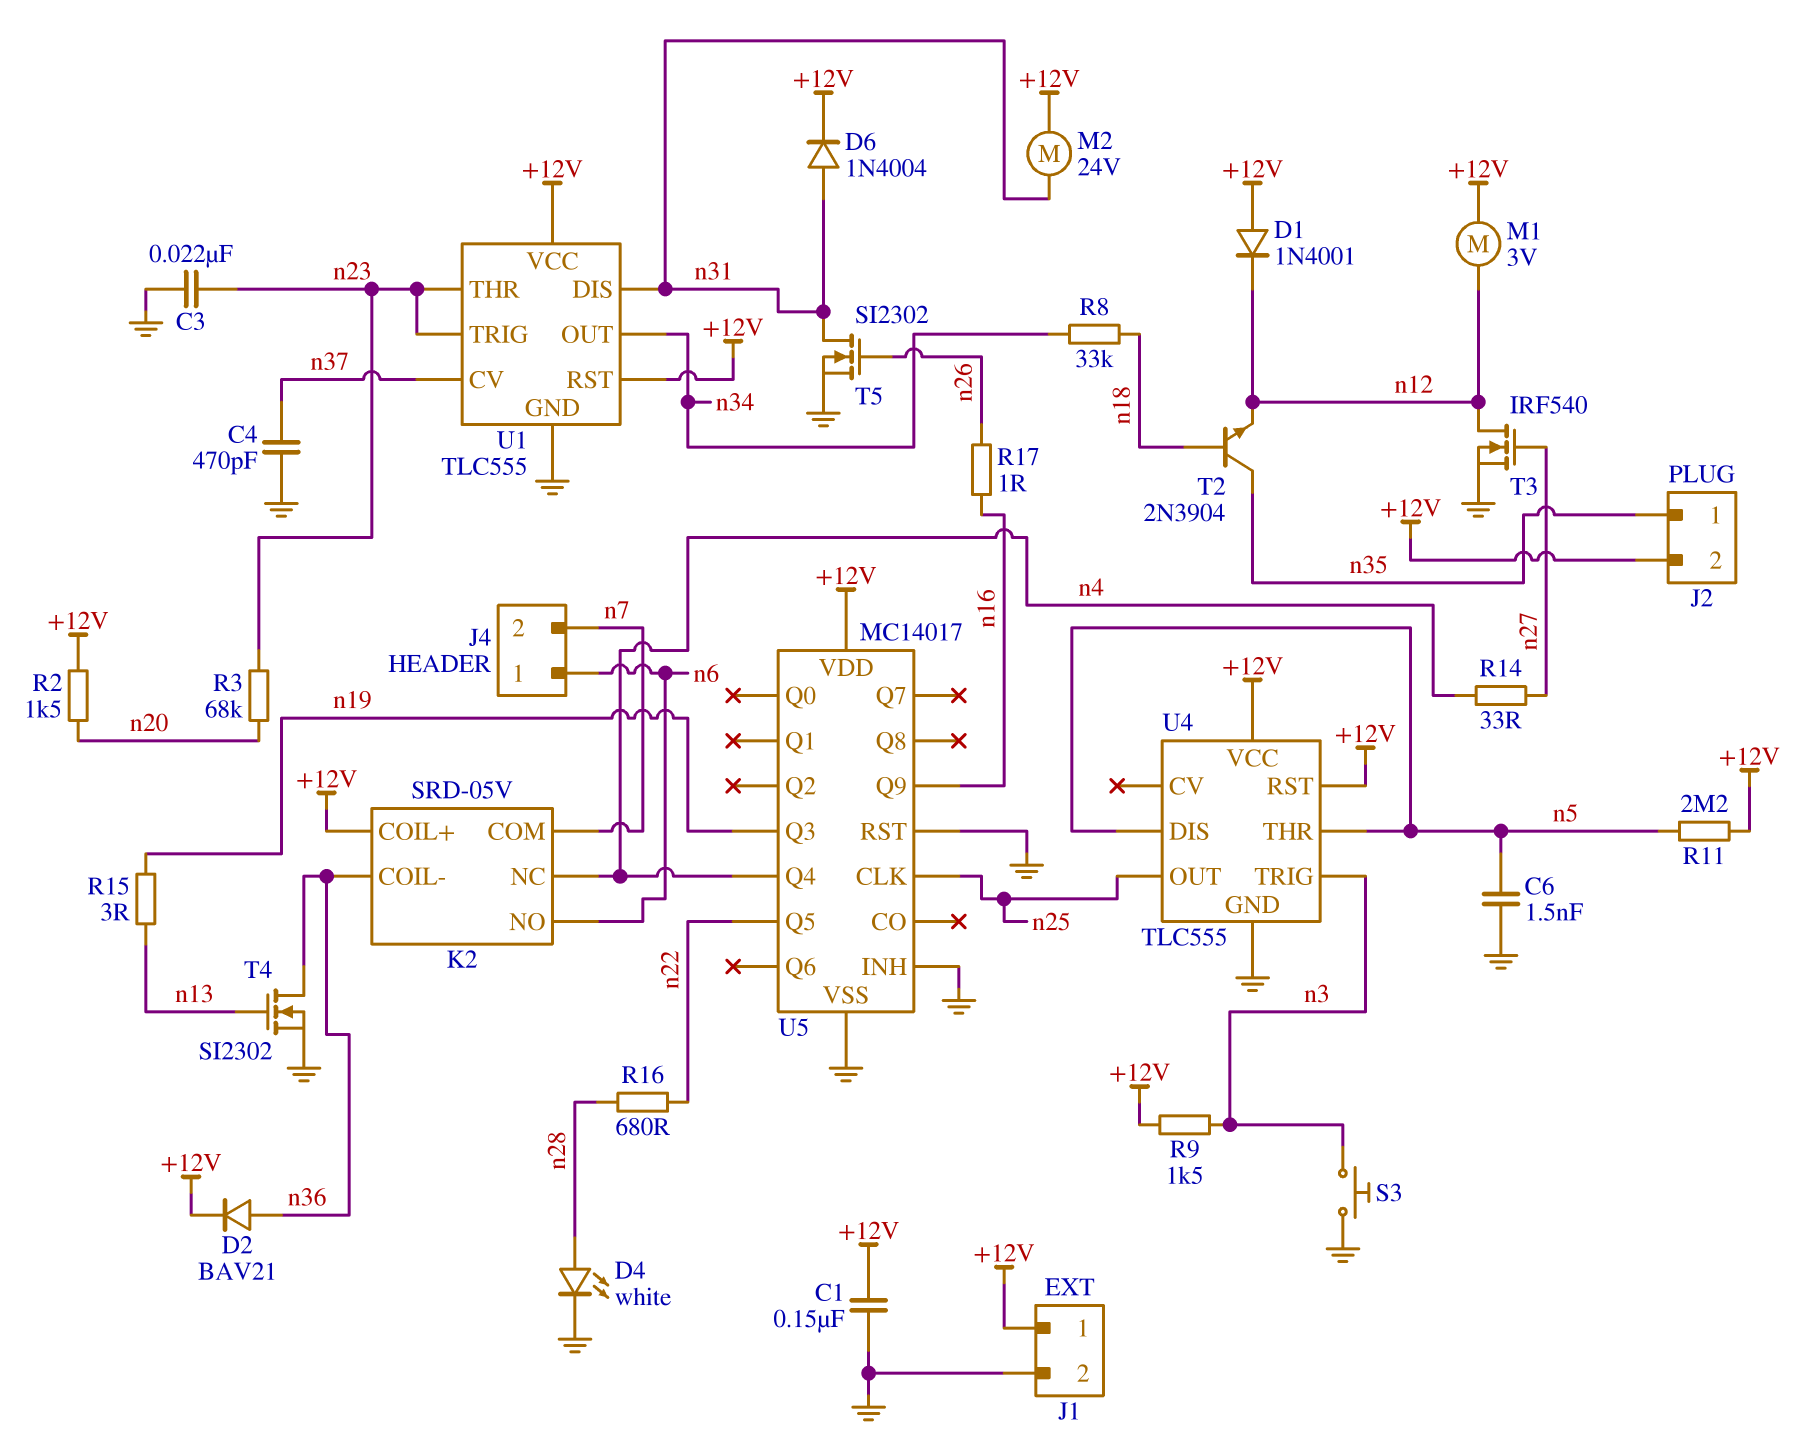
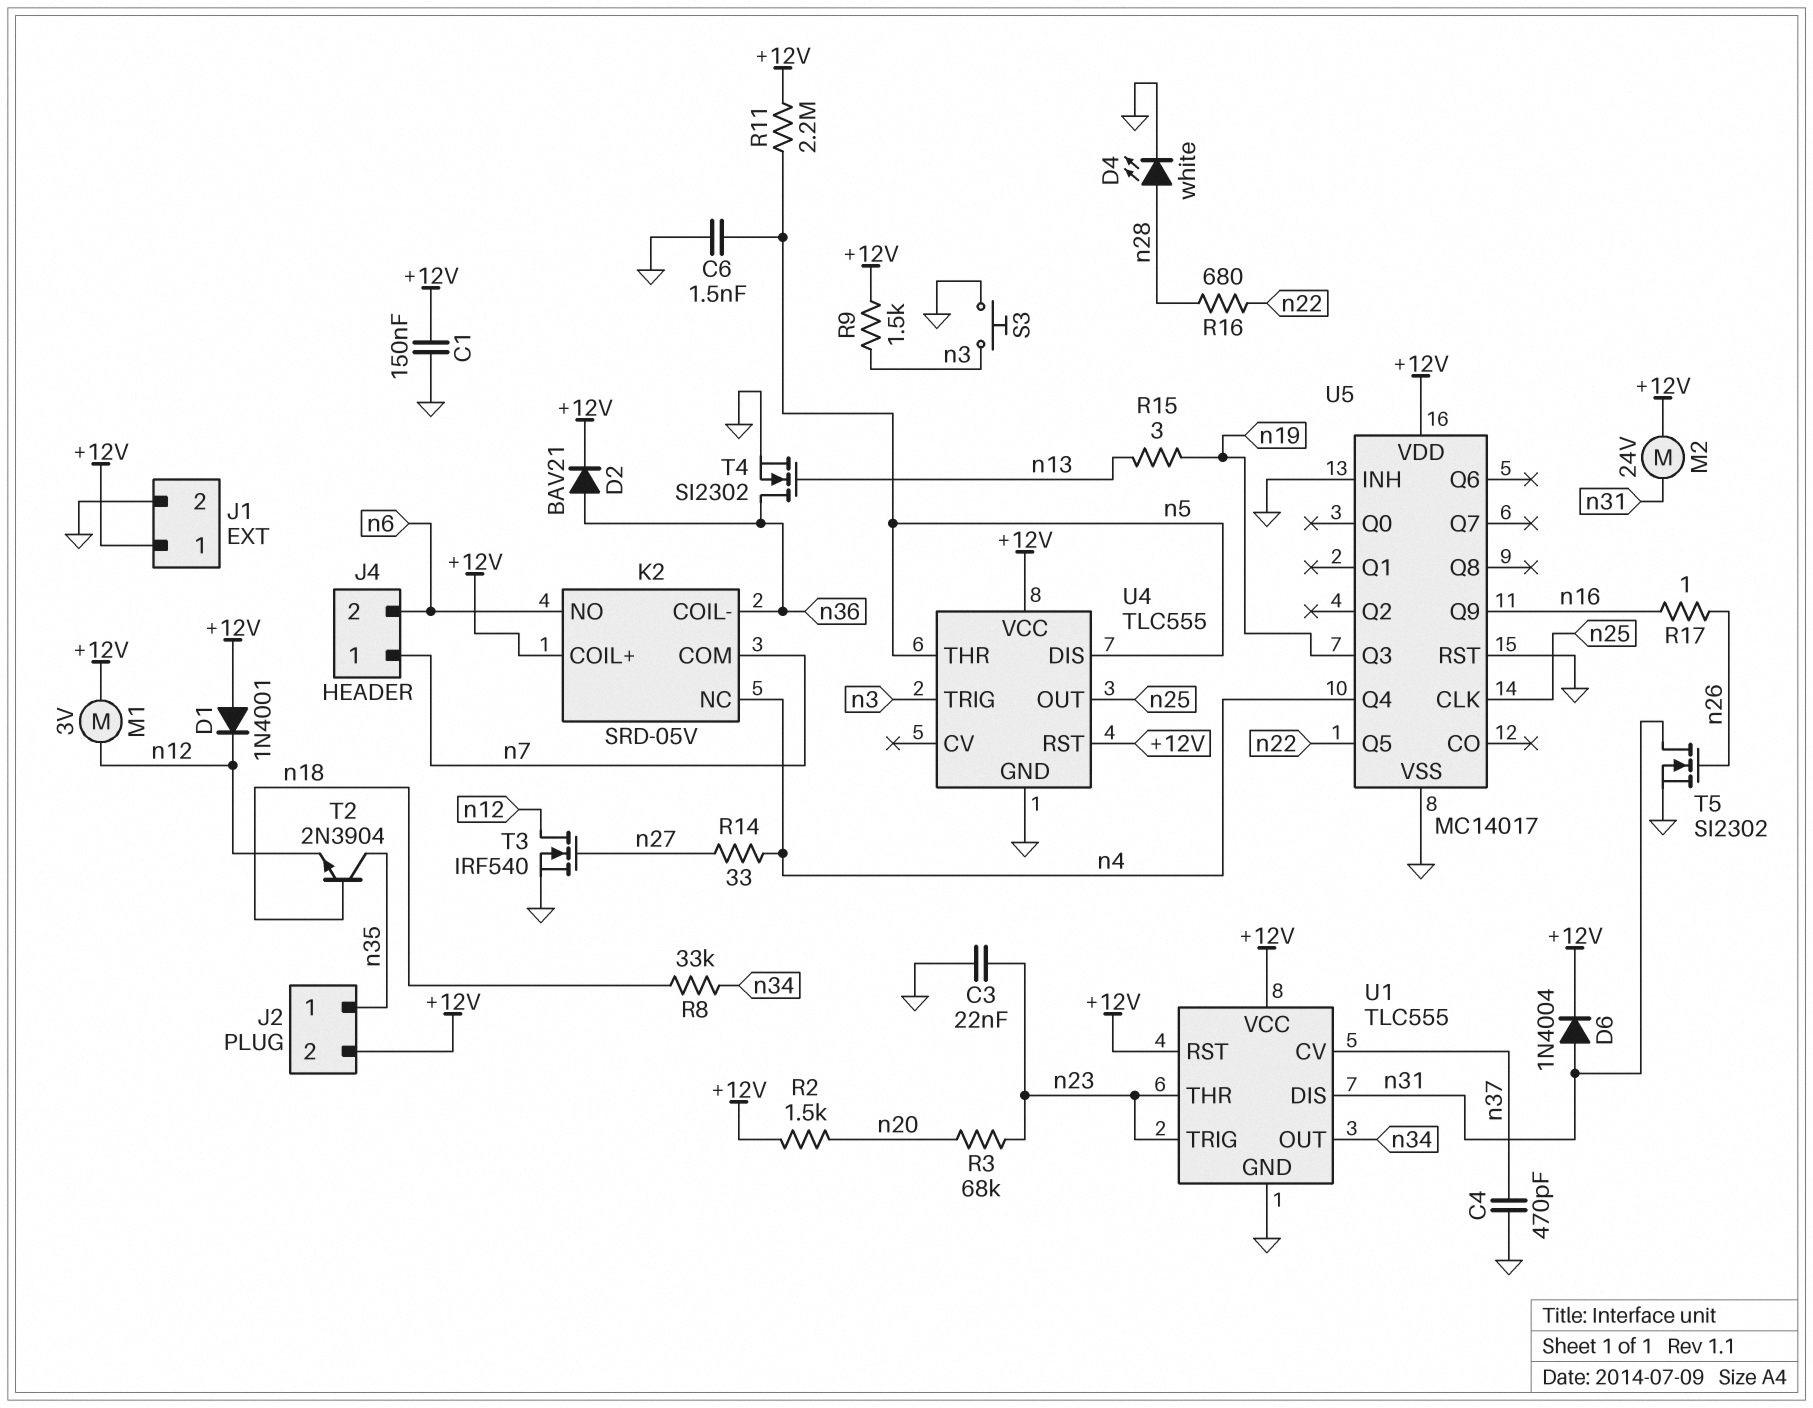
J4 pin 1: n6 -> n7
J4 pin 2: n7 -> n6

